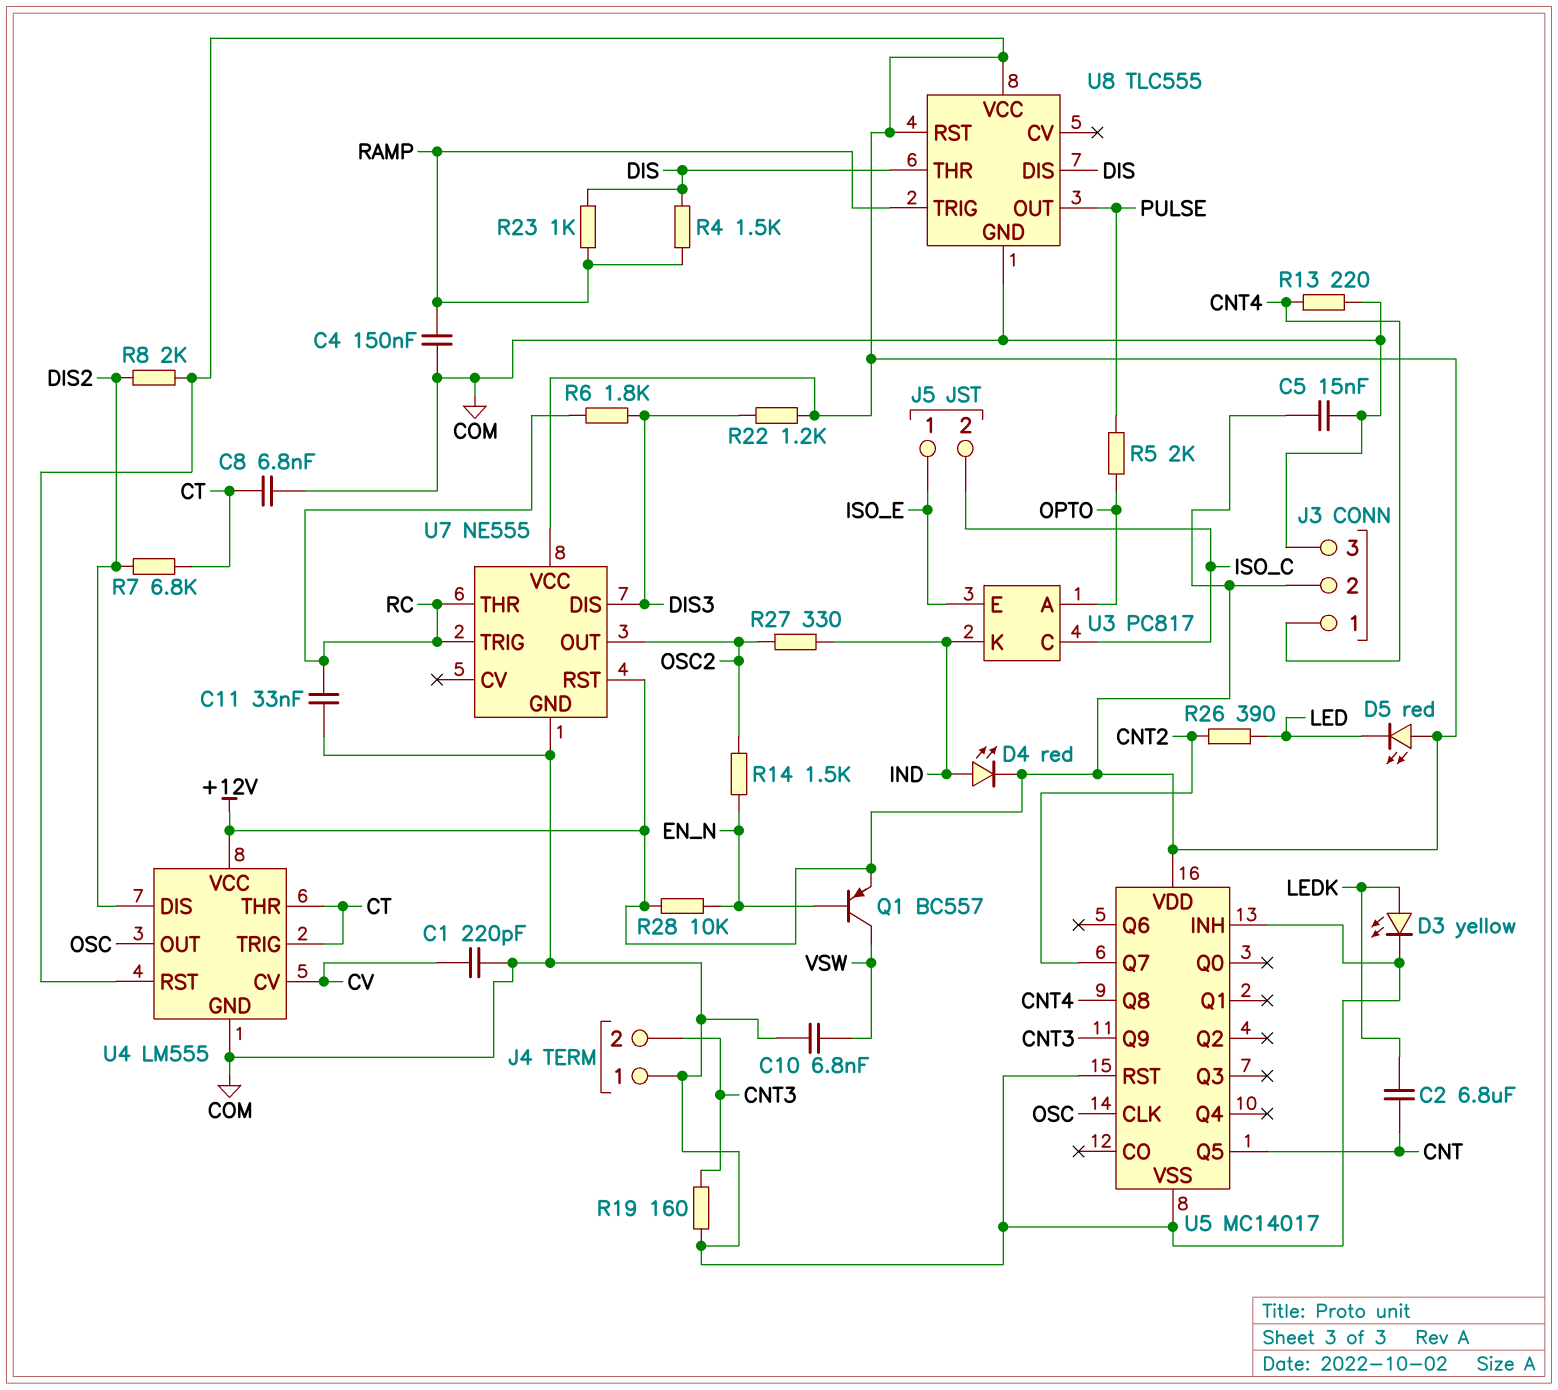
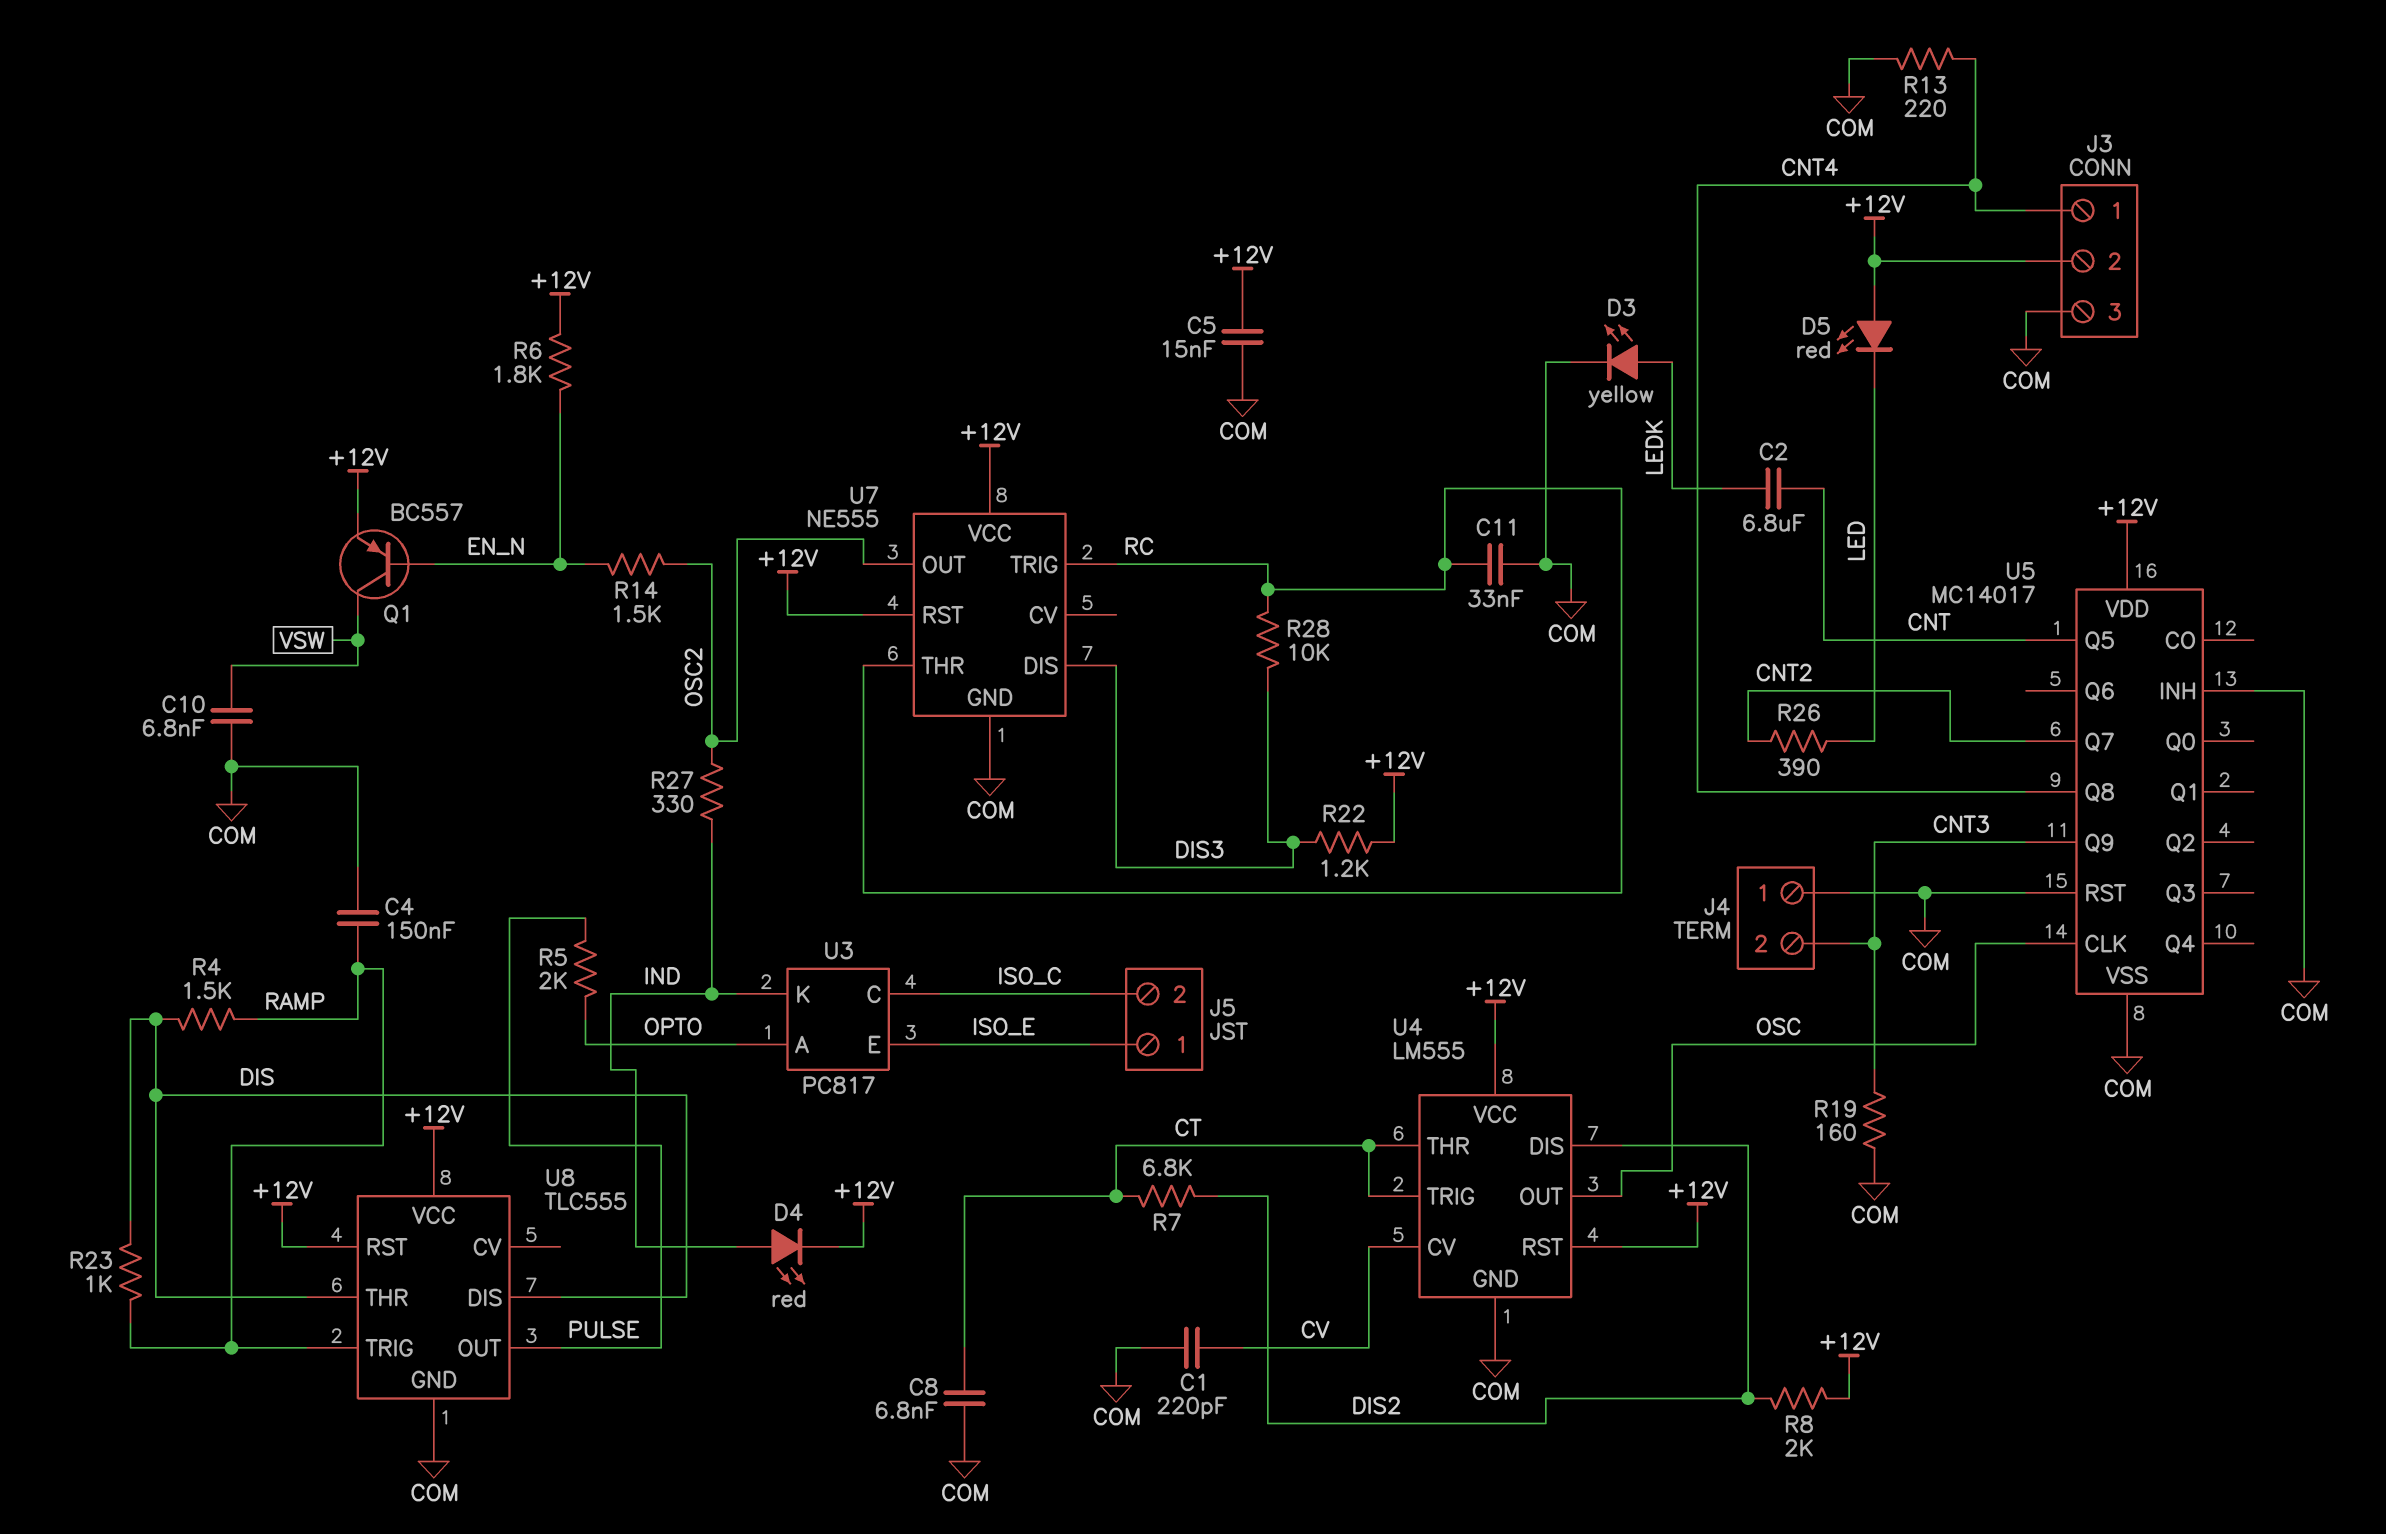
R6: 1.8k (DIS3, RC) -> 1.8k (+12V, EN_N)
R28: 10k (+12V, EN_N) -> 10k (DIS3, RC)

